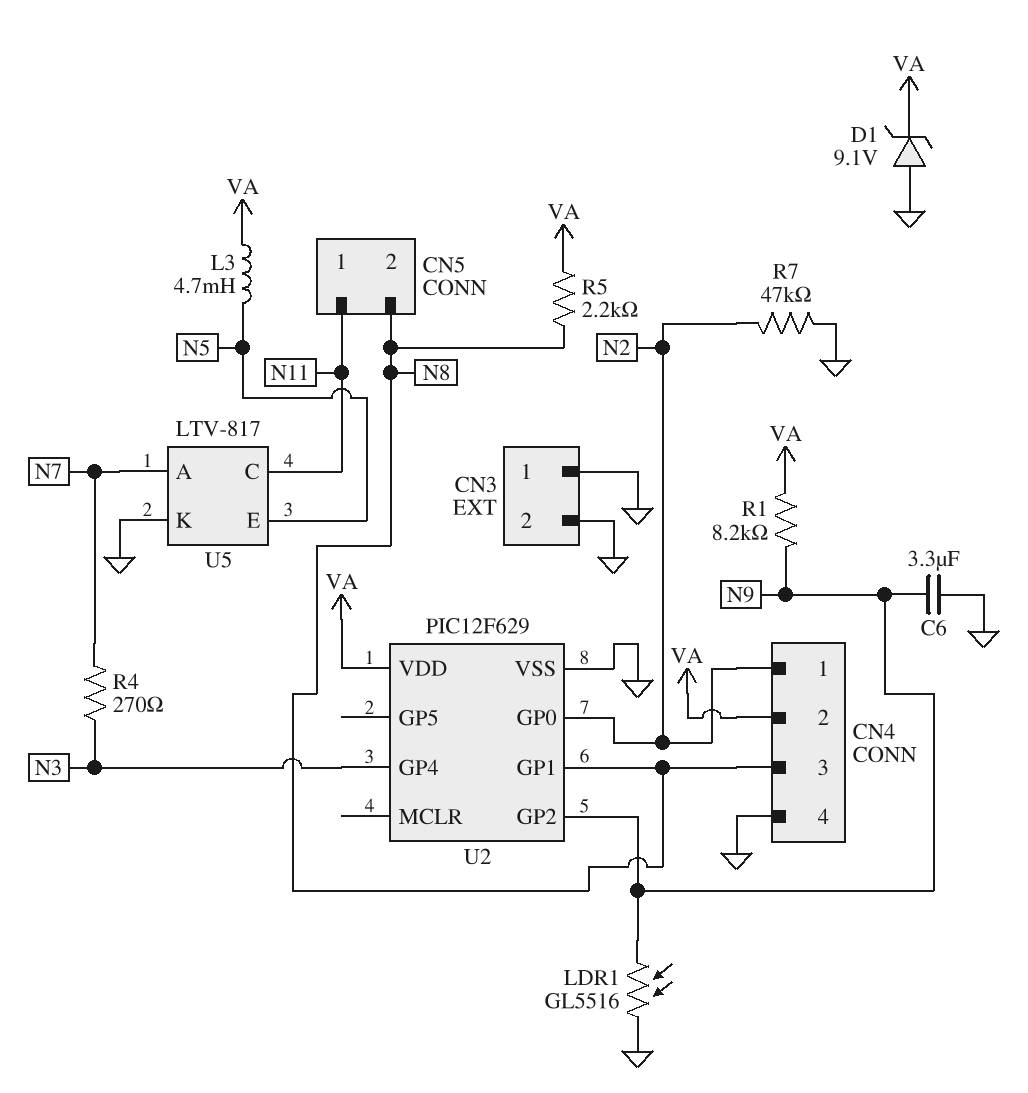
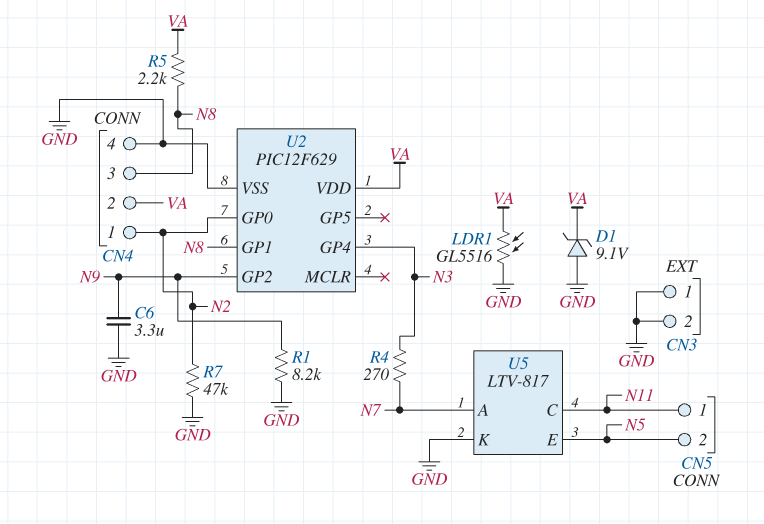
CN5 pin 2: N8 -> N5
L3: 4.7mH (N5, VA) -> none
LDR1: GL5516 (GND, N9) -> GL5516 (GND, VA)
R1: 8.2k (N9, VA) -> 8.2k (GND, N9)

